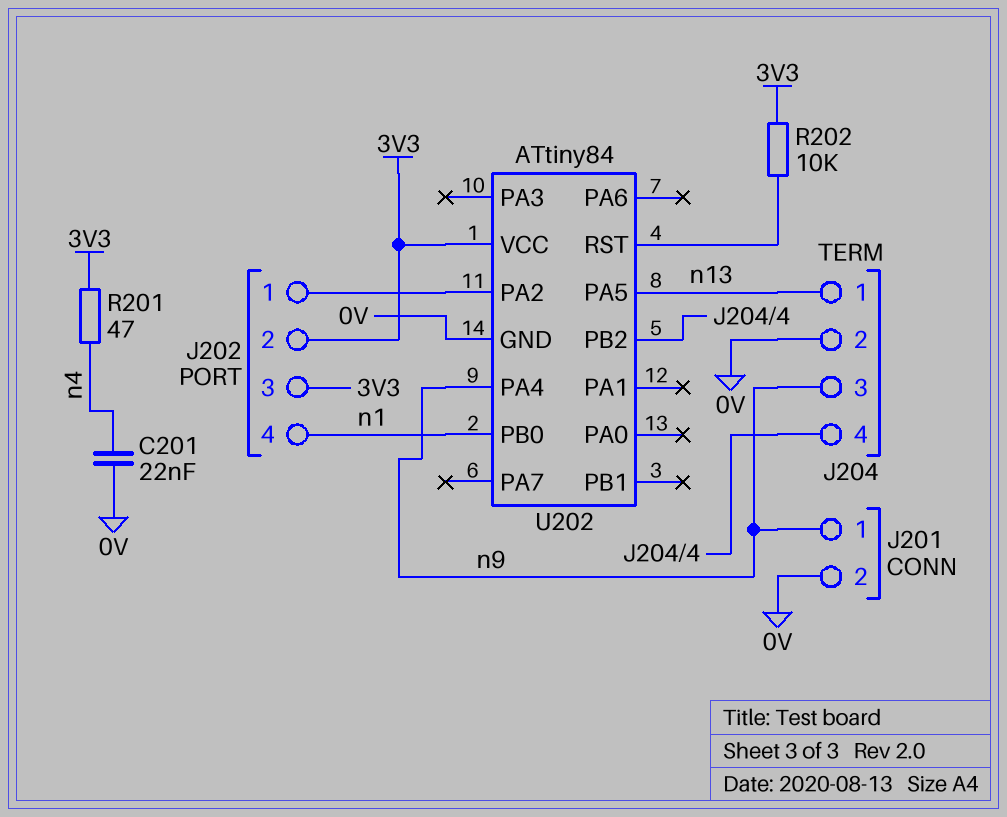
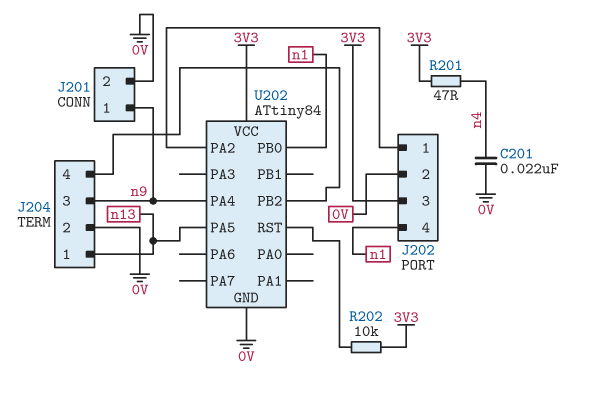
J202 pin 2: 3V3 -> 0V

